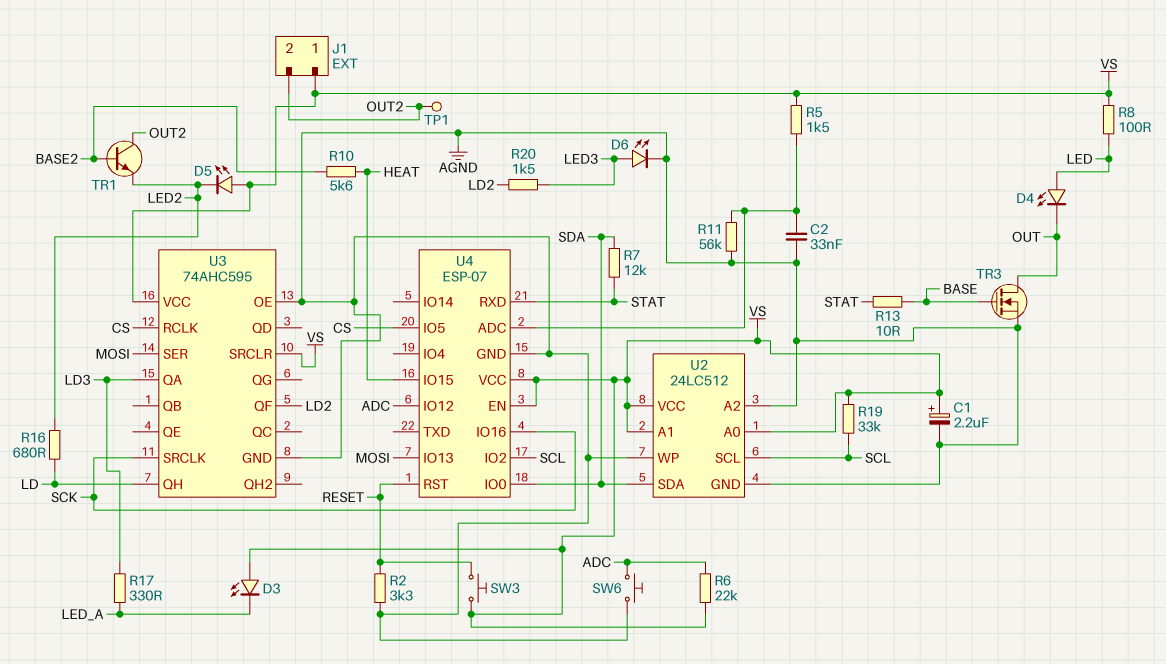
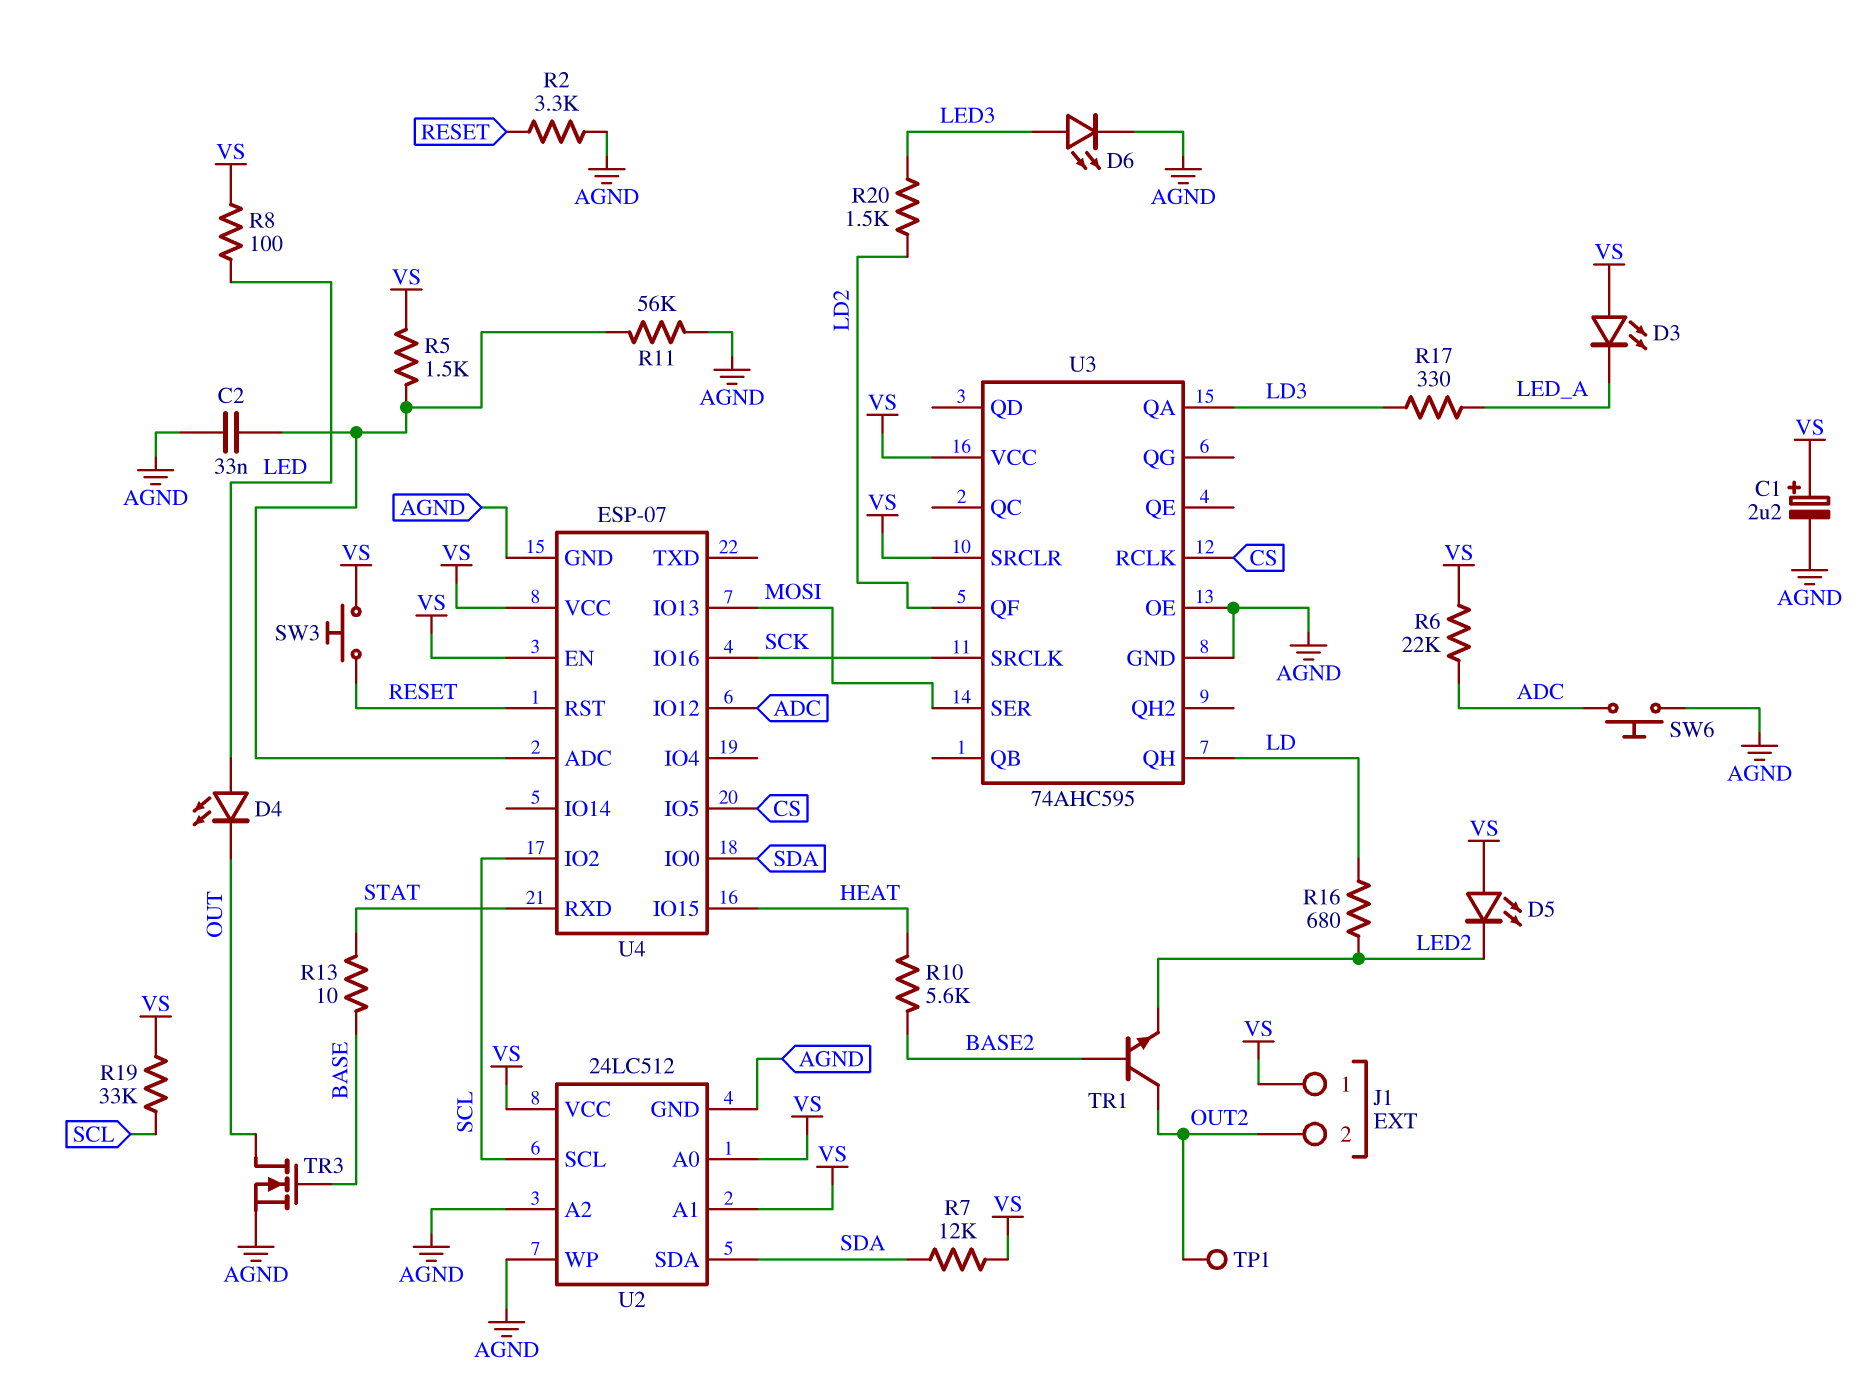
R7: 12k (SDA, STAT) -> 12k (SDA, VS)

